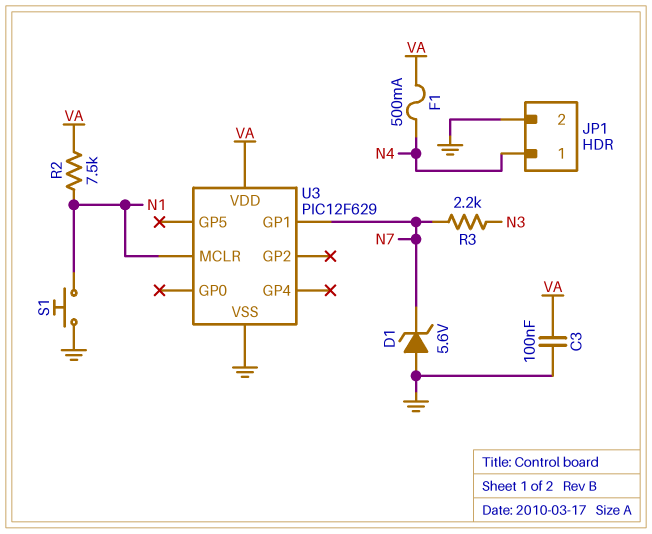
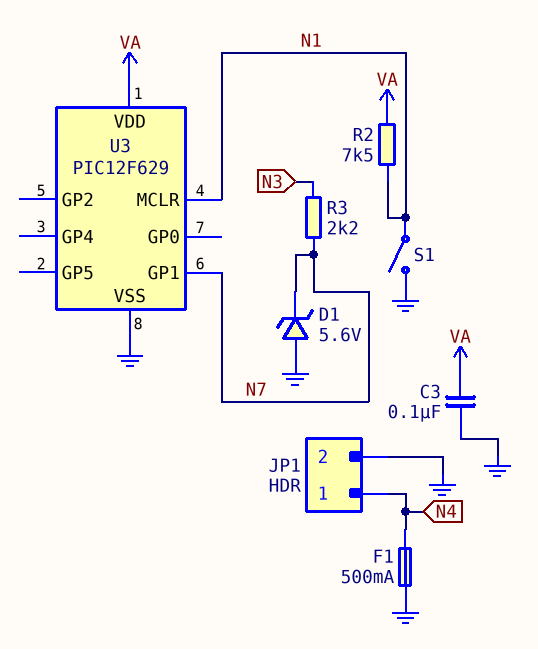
F1: 500mA (N4, VA) -> 500mA (GND, N4)
S1: button (GND, N1) -> switch (GND, N1)

